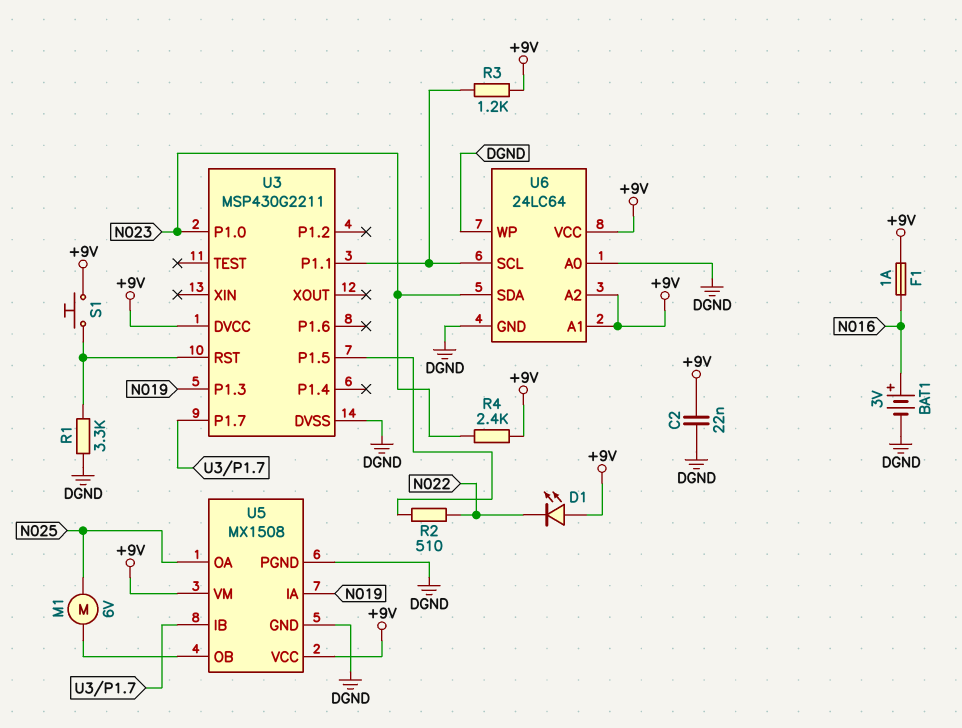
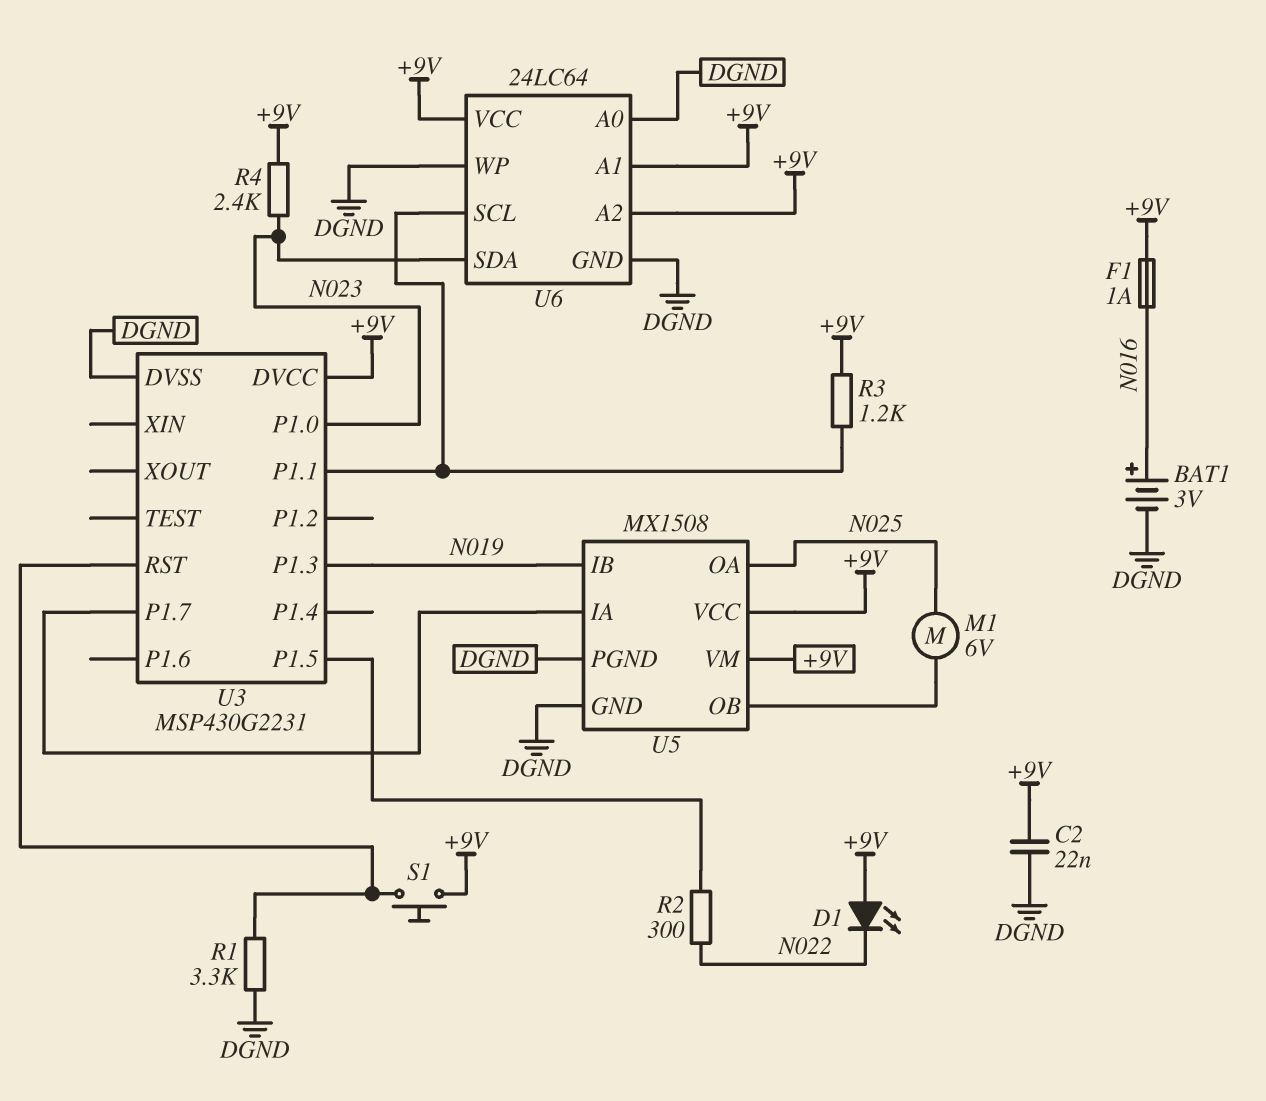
R2: 510 (N022, U3/P1.5) -> 300 (N022, U3/P1.5)
U3: MSP430G2211 -> MSP430G2231
U5 pin IA: N019 -> U3/P1.7
U5 pin IB: U3/P1.7 -> N019

